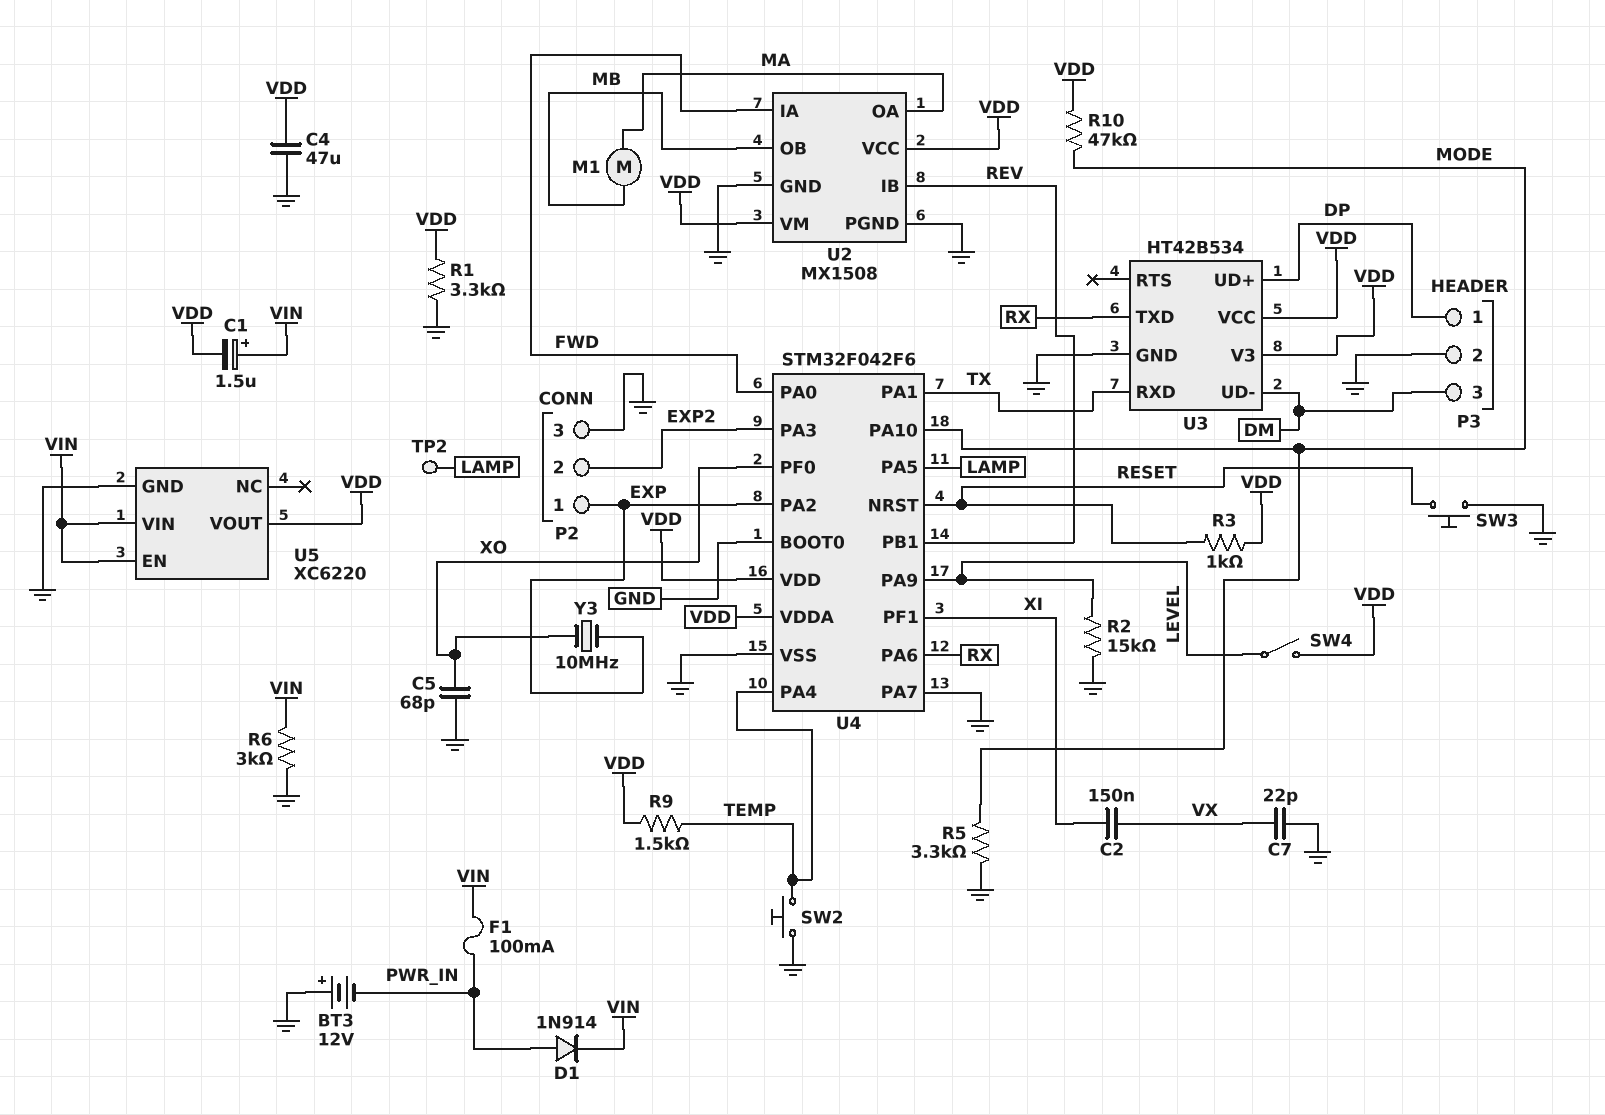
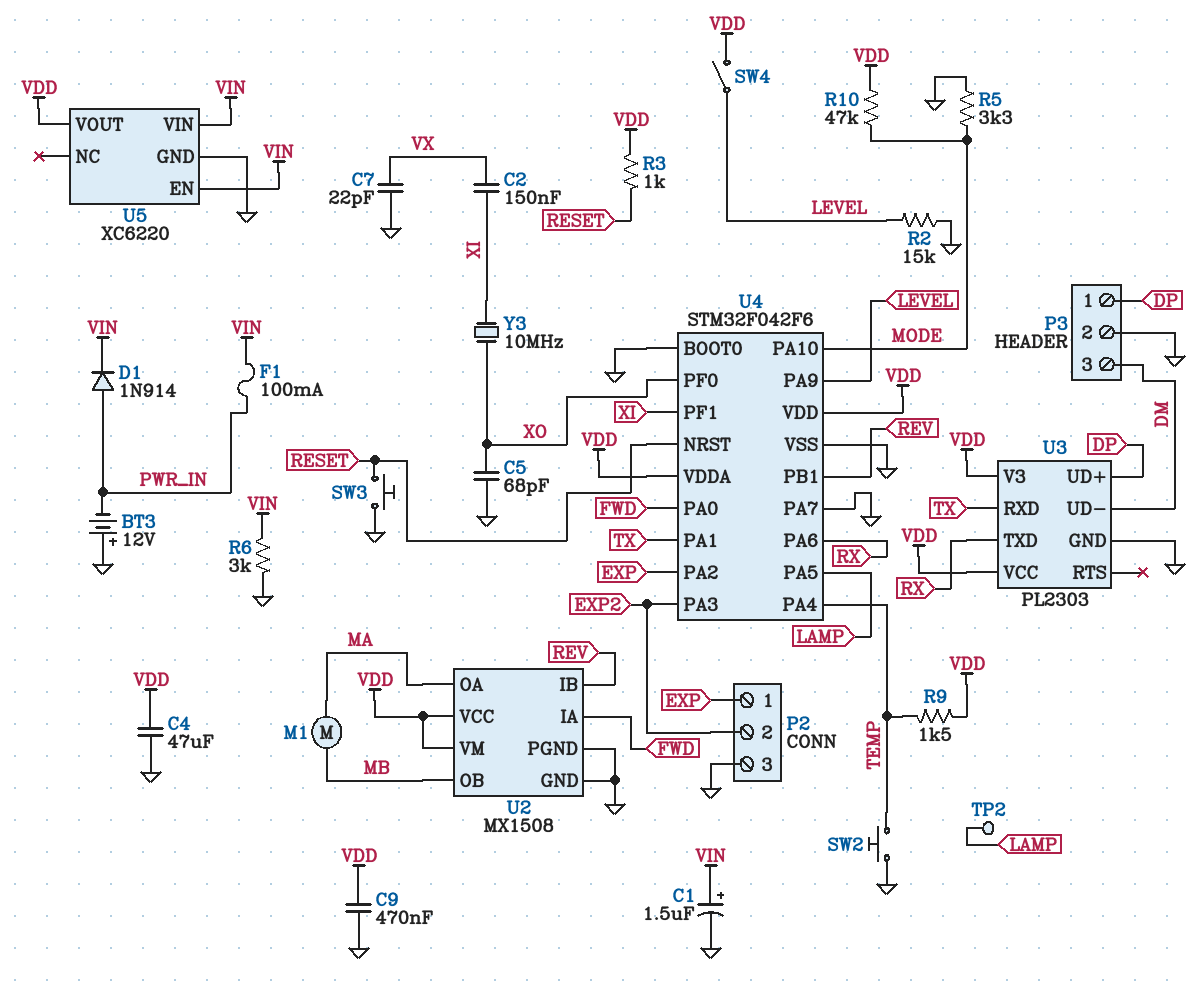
C1: 1.5uF (plus VIN, minus VDD) -> 1.5uF (plus VIN, minus GND)
C9: none -> 470nF (GND, VDD)
R1: 3.3k (GND, VDD) -> none
U3: HT42B534 -> PL2303
Y3: 10MHz (EXP, XO) -> 10MHz (XI, XO)

